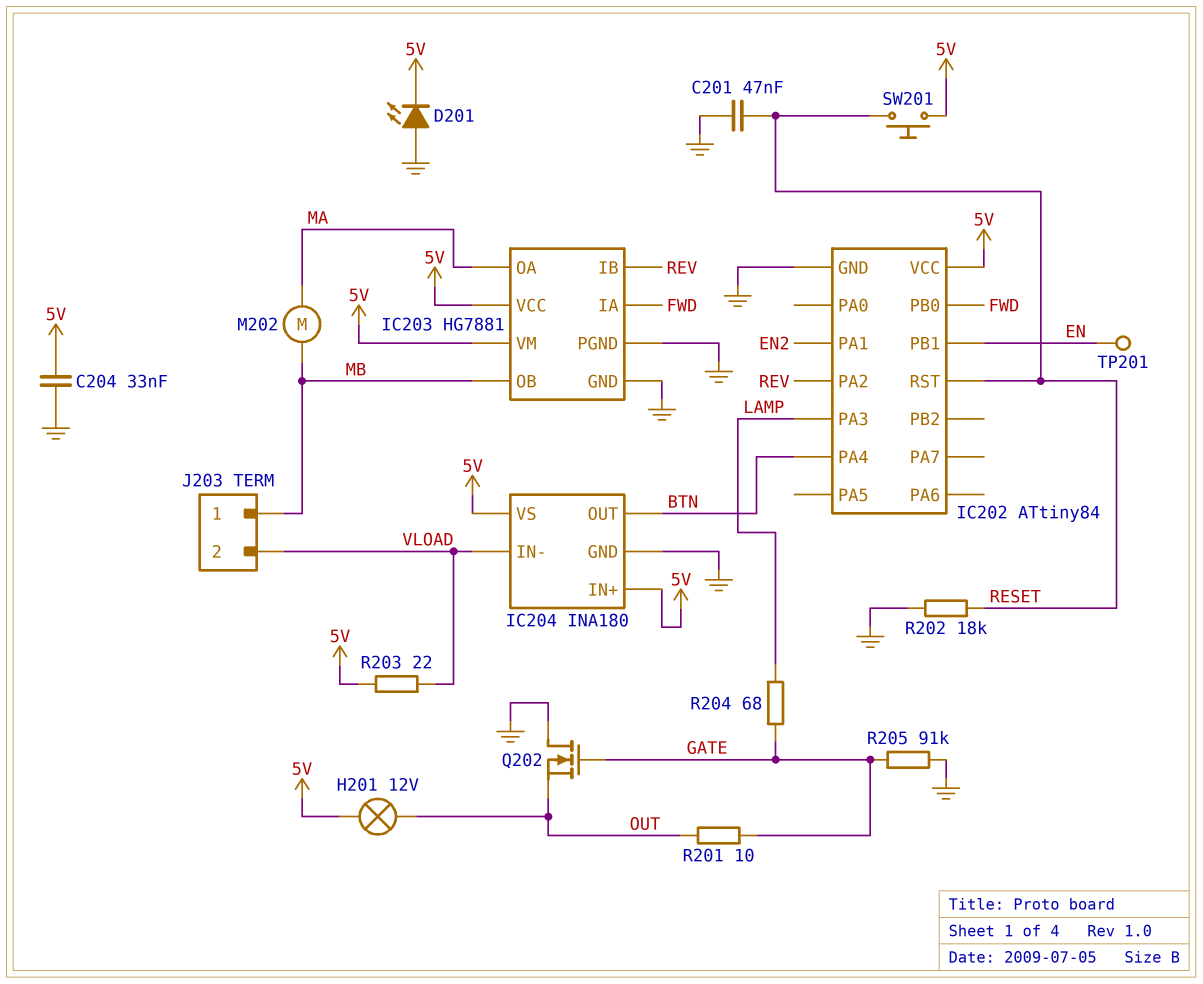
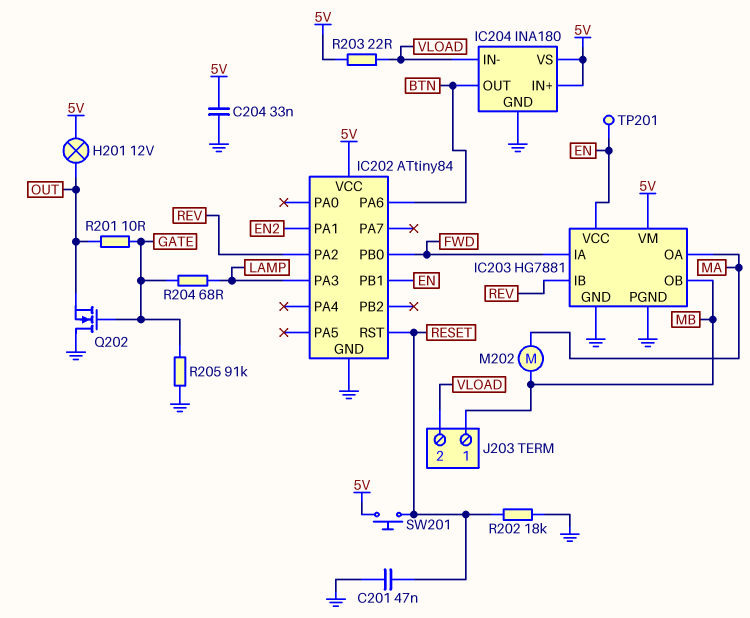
D201: LED (A GND, K 5V) -> none
IC202 pin PA4: BTN -> none
IC202 pin PA6: none -> BTN
IC203 pin VCC: 5V -> EN

